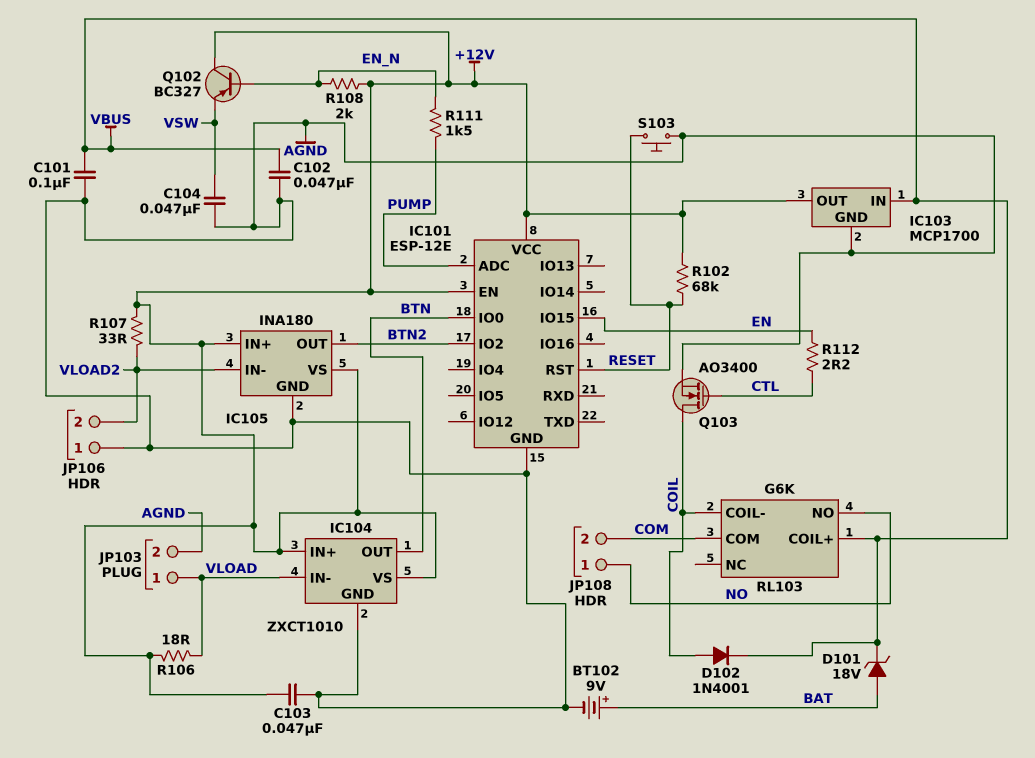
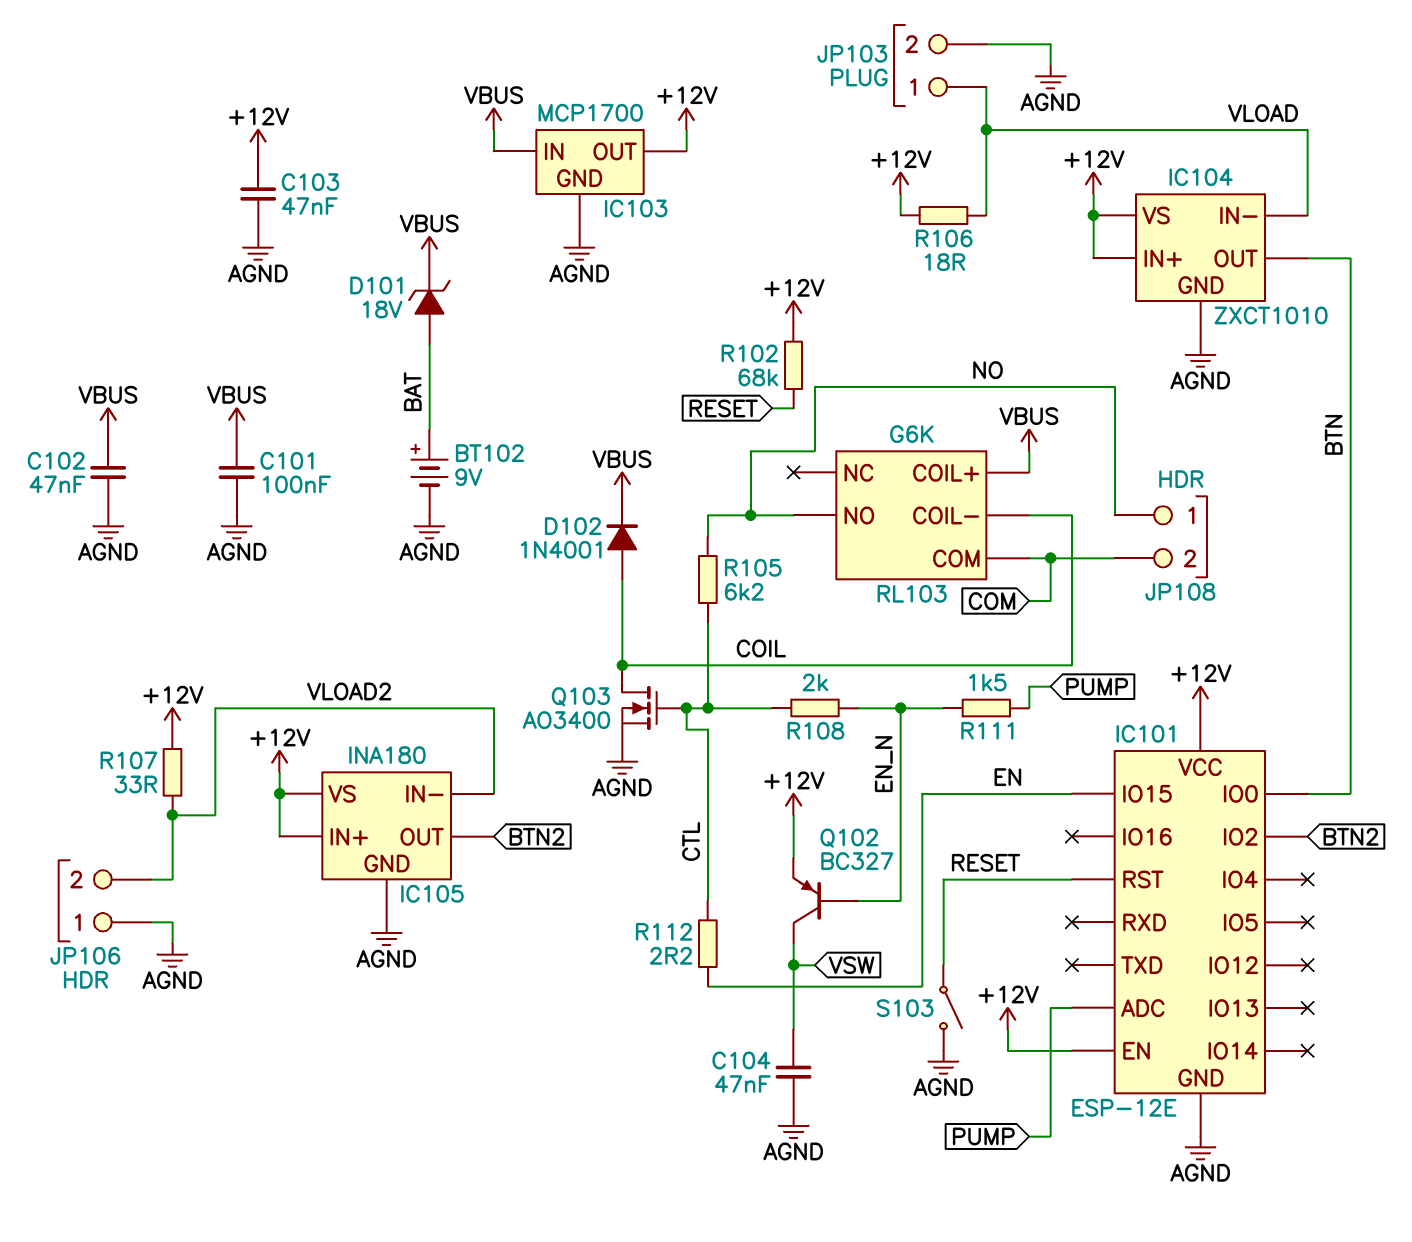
Q102: PNP BC327 (B EN_N, C +12V, E VSW) -> PNP BC327 (B EN_N, C VSW, E +12V)
R105: none -> 6.2k (CTL, NO)
R108: 2k (+12V, EN_N) -> 2k (CTL, EN_N)
S103: button (AGND, RESET) -> switch (AGND, RESET)

